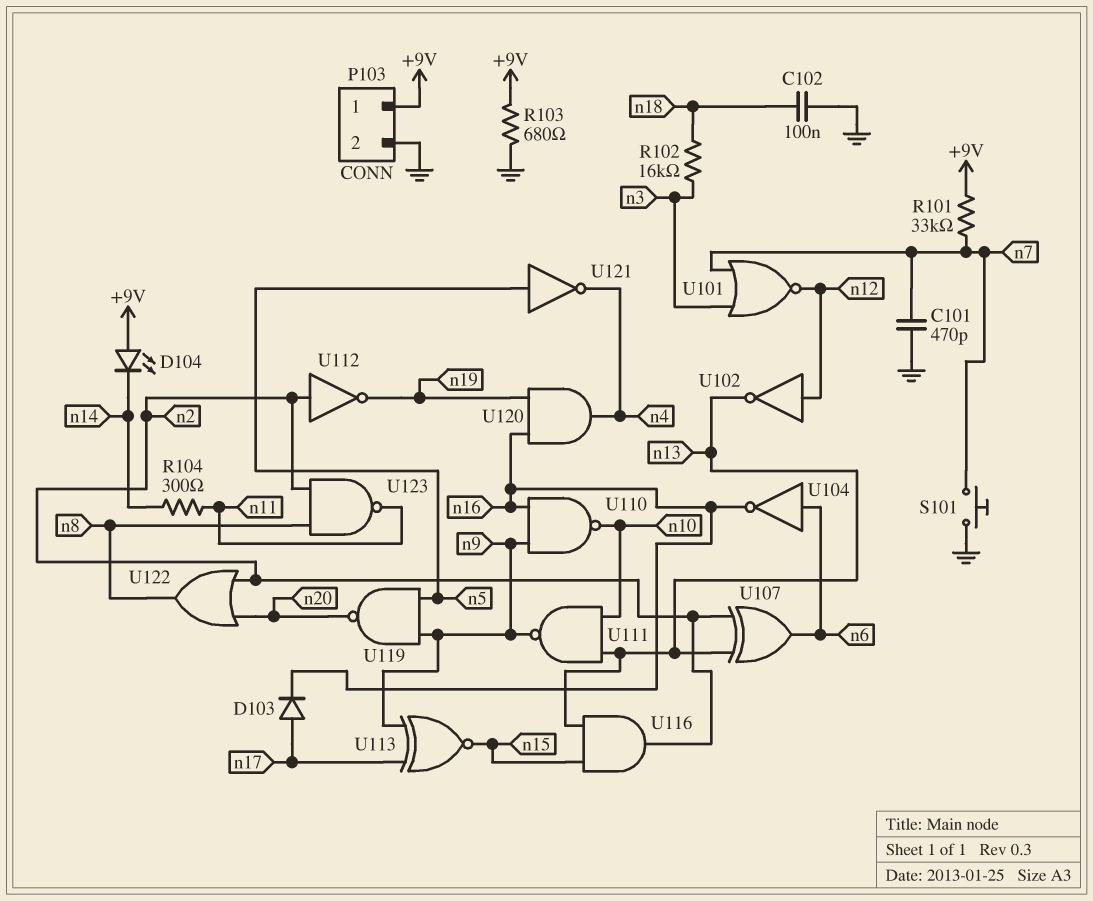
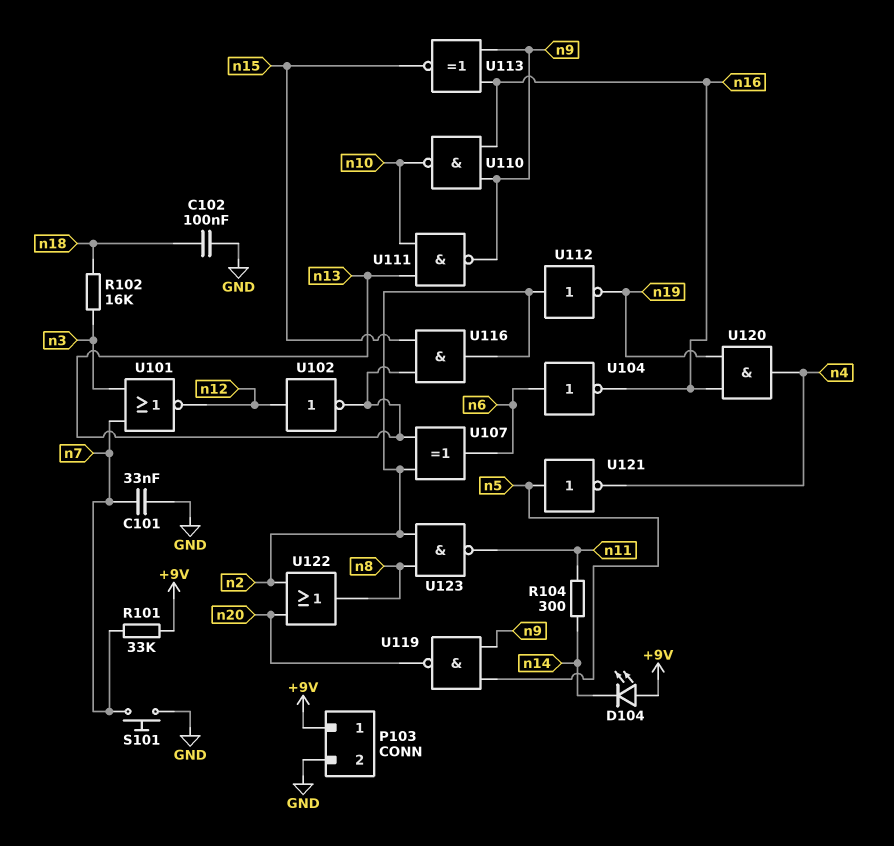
C101: 470pF (GND, n7) -> 33nF (GND, n7)
D103: diode (A n17, K n16) -> none
R103: 680 (+9V, GND) -> none
U113: XNOR (in n9, in n17, out n15) -> XNOR (in n9, in n16, out n15)

